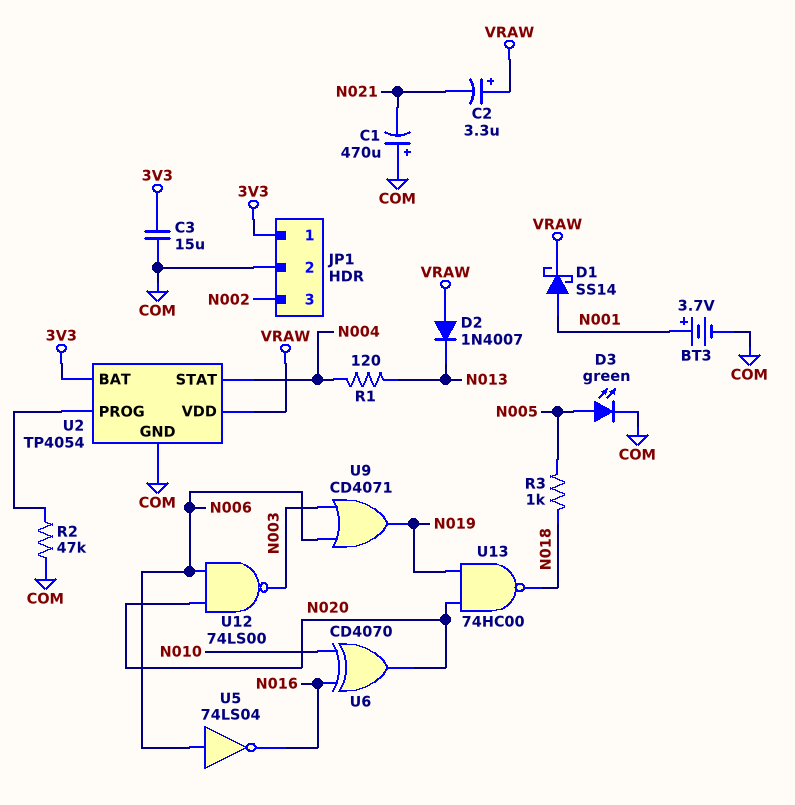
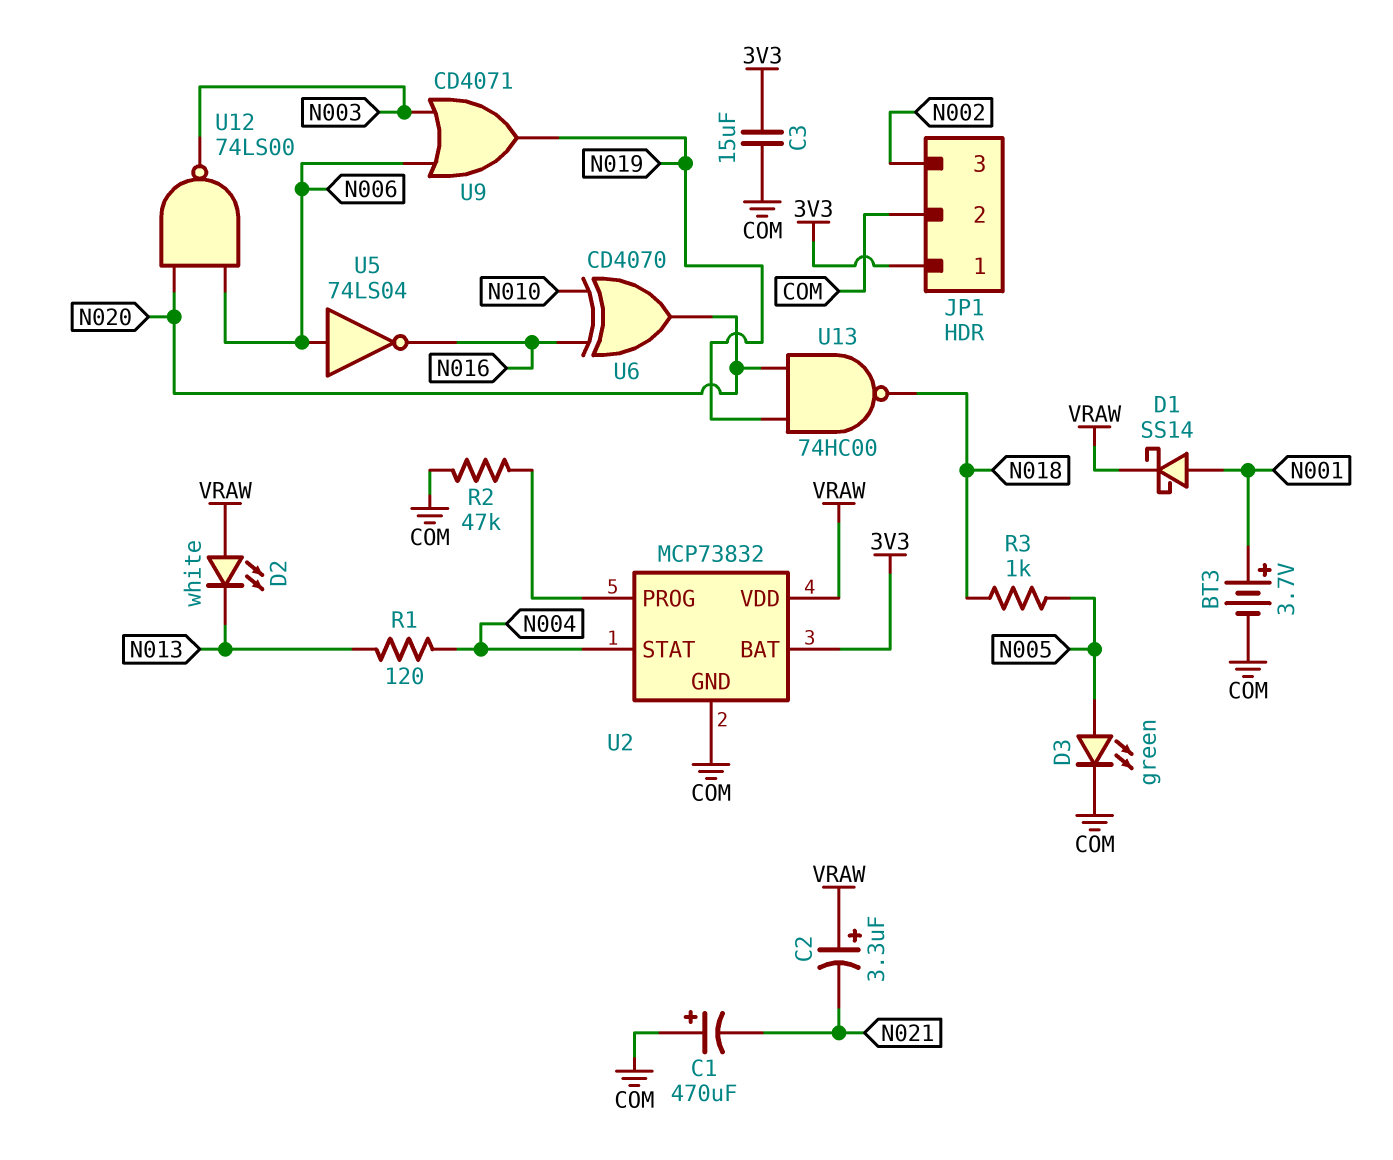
D2: diode 1N4007 (A VRAW, K N013) -> LED white (A VRAW, K N013)
U2: TP4054 -> MCP73832

